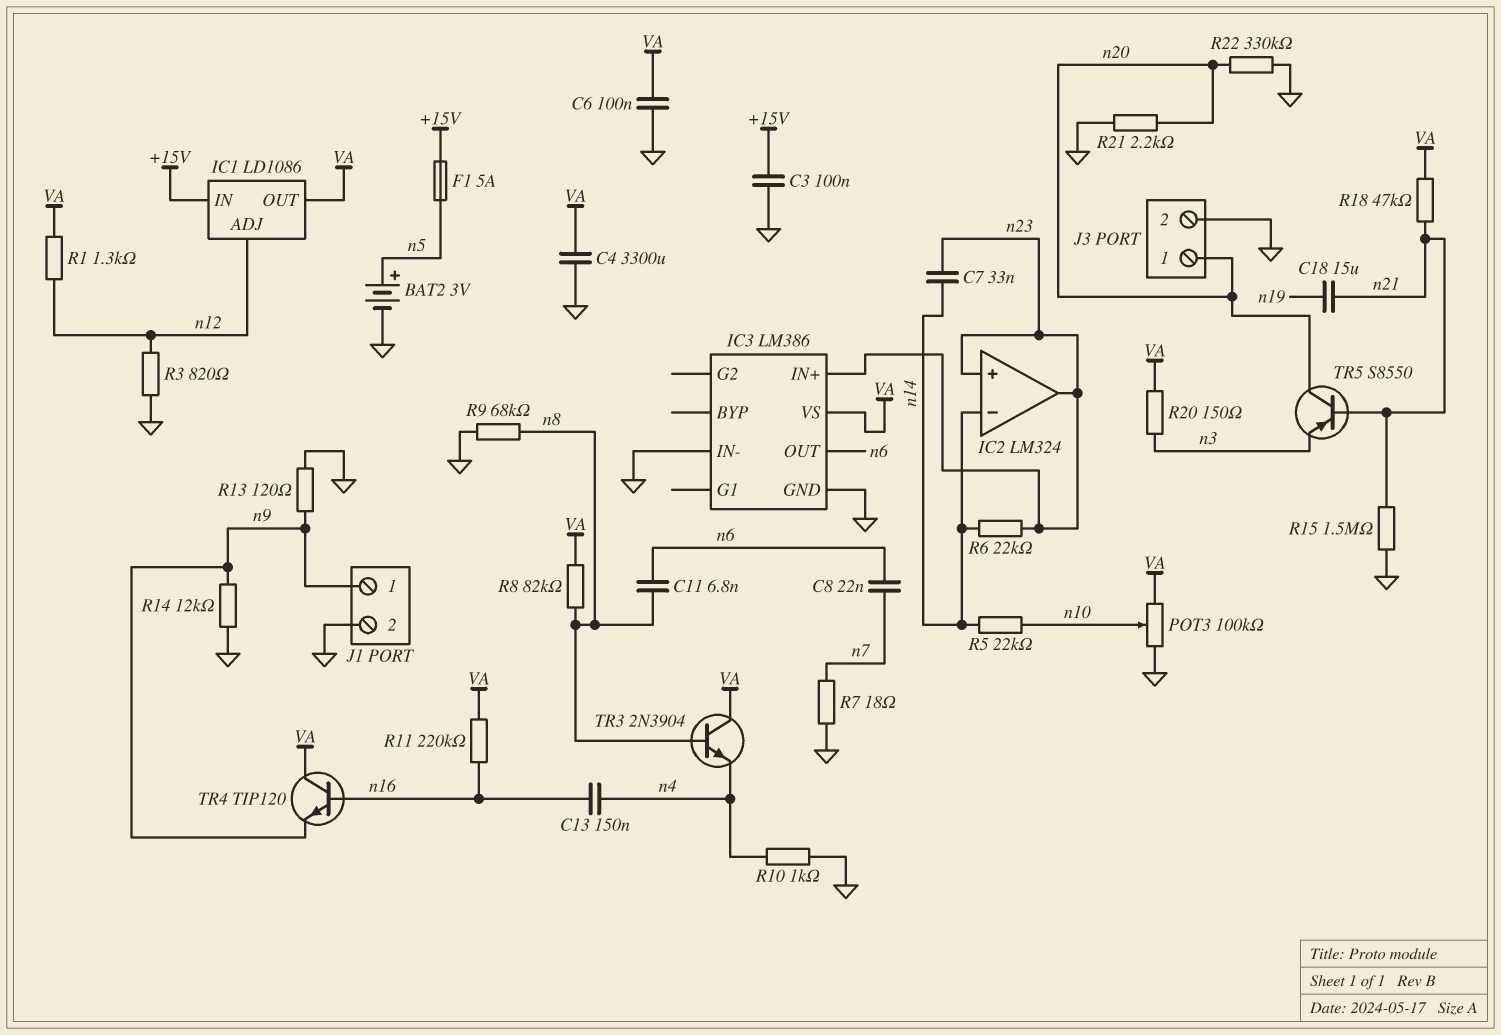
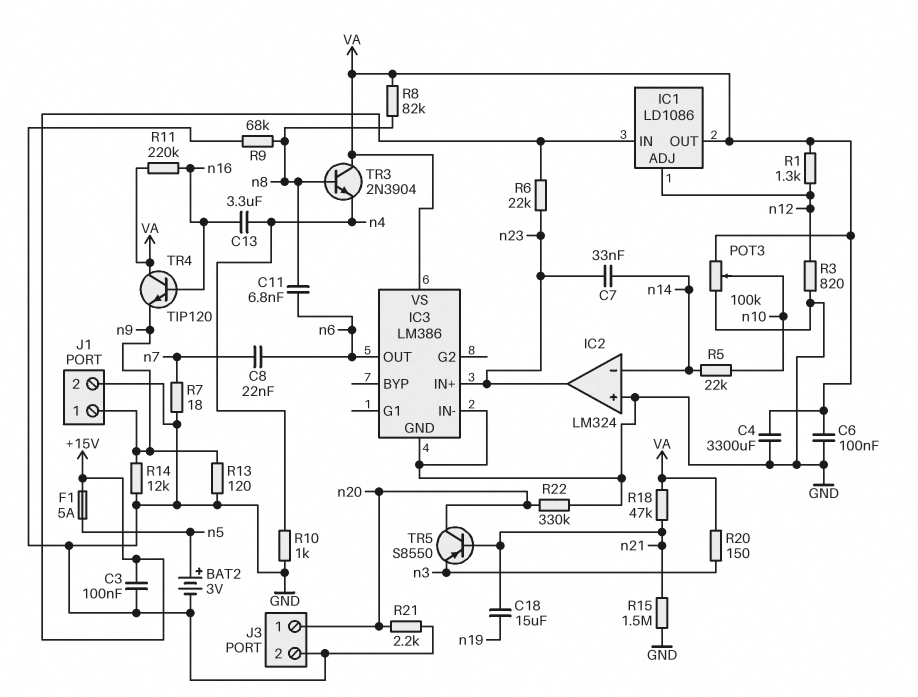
C13: 150nF (n4, n16) -> 3.3uF (n4, n16)
IC2 pin in+: n23 -> GND
R6: 22k (n14, n23) -> 22k (+15V, n23)

